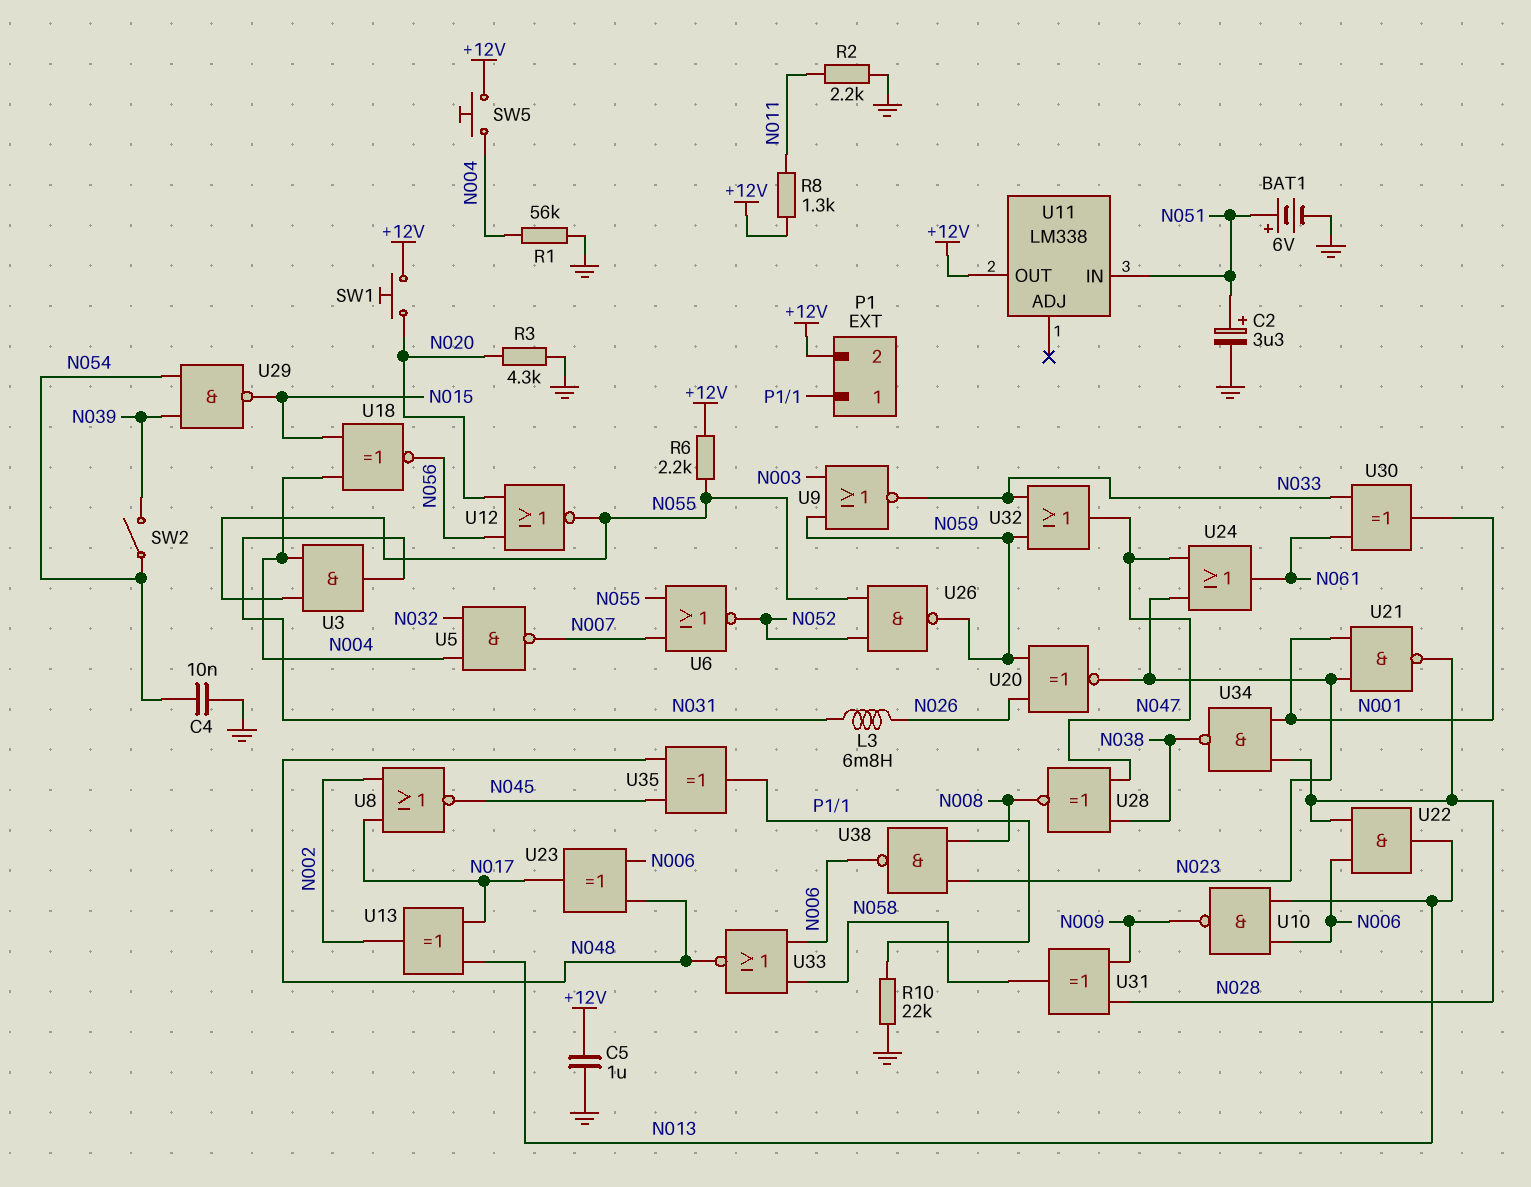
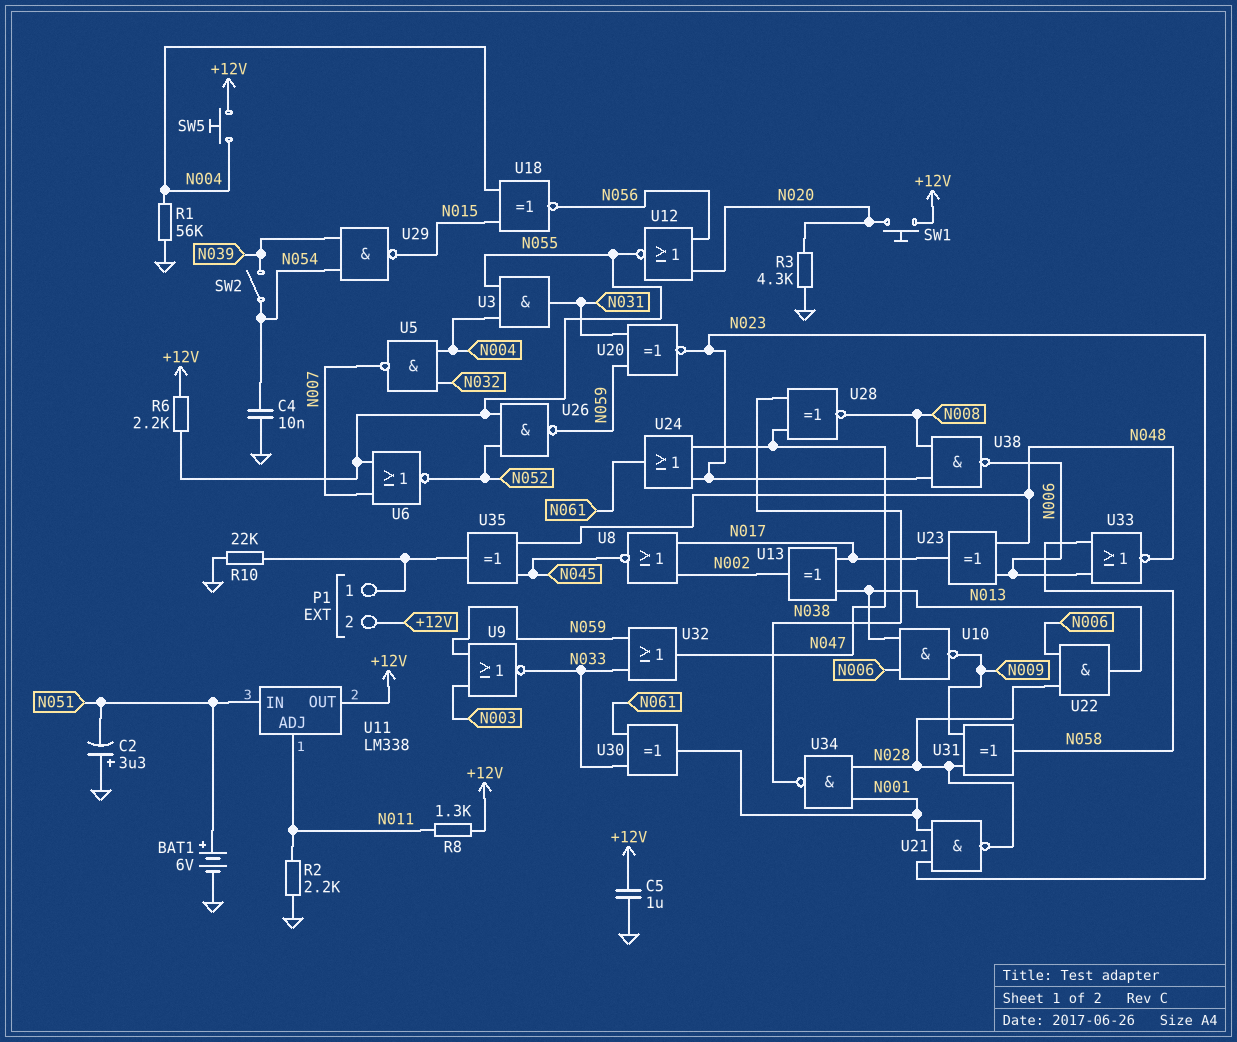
C2: 3.3uF (plus N051, minus GND) -> 3.3uF (plus GND, minus N051)
L3: 6.8mH (N026, N031) -> none
U11 pin ADJ: none -> N011
U20: XNOR (in N026, in N059, out N023) -> XNOR (in N031, in N059, out N023)

